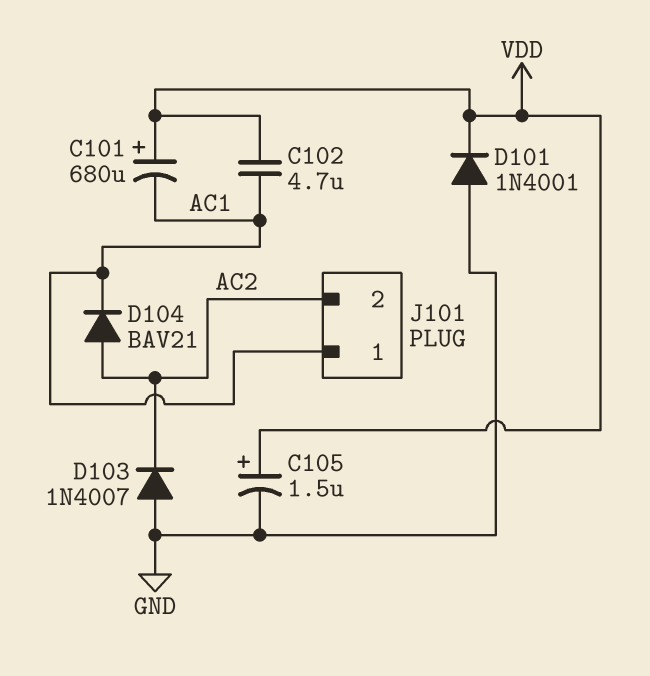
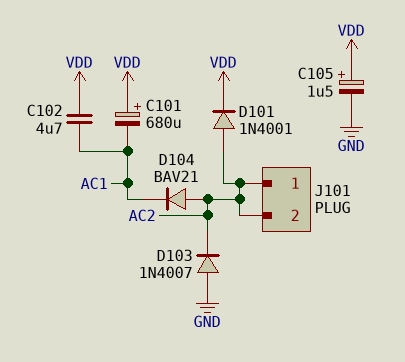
D101: diode 1N4001 (A GND, K VDD) -> diode 1N4001 (A AC2, K VDD)
J101 pin 1: AC1 -> AC2

